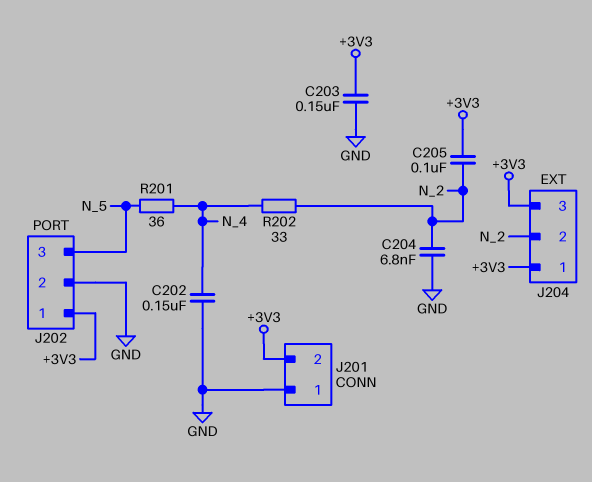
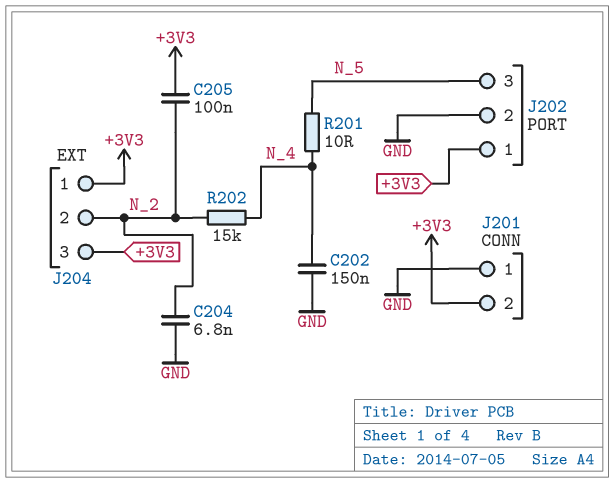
C203: 150nF (+3V3, GND) -> none
R201: 36 (N_4, N_5) -> 10 (N_4, N_5)
R202: 33 (N_2, N_4) -> 15k (N_2, N_4)

